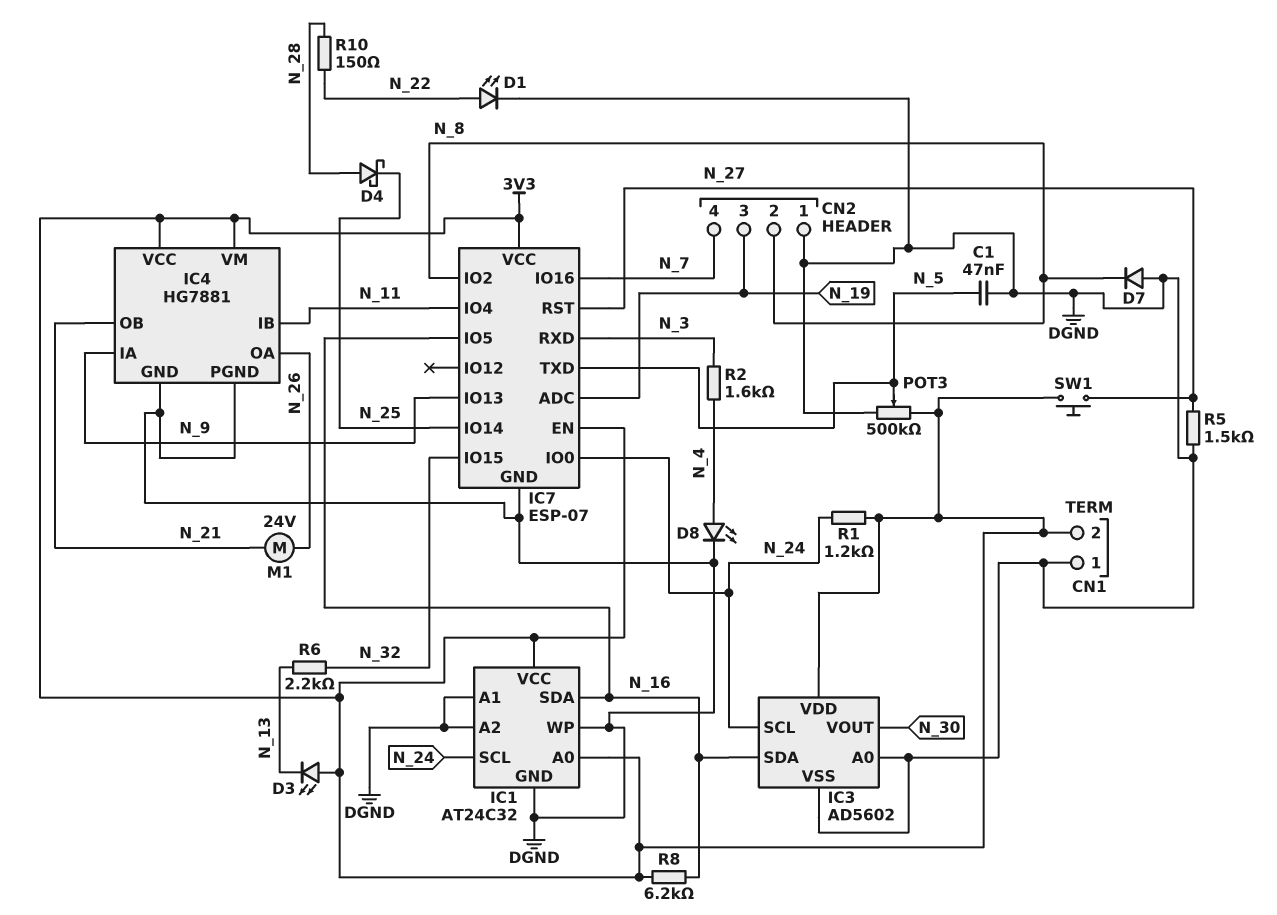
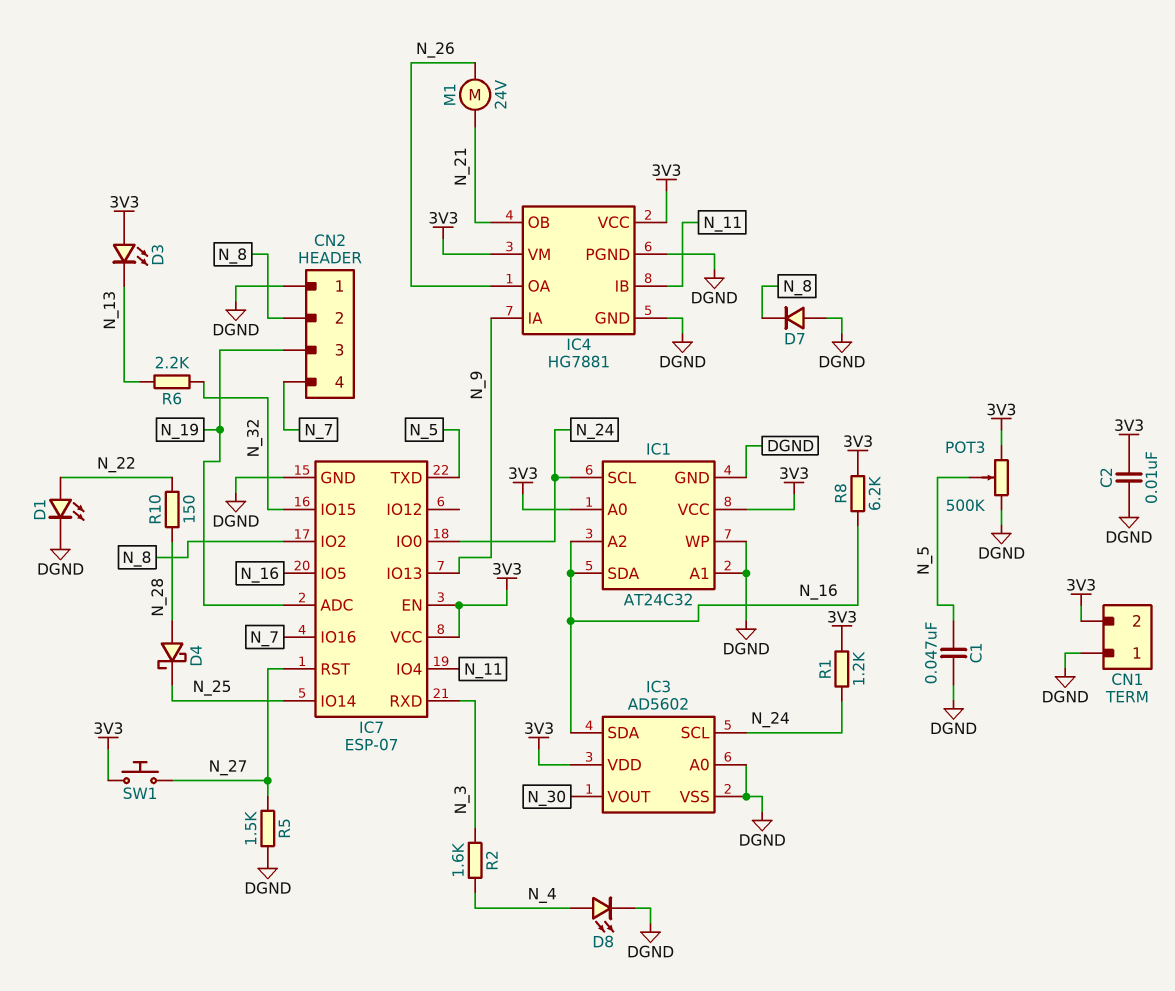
C2: none -> 10nF (3V3, DGND)
IC1 pin A2: DGND -> N_16

